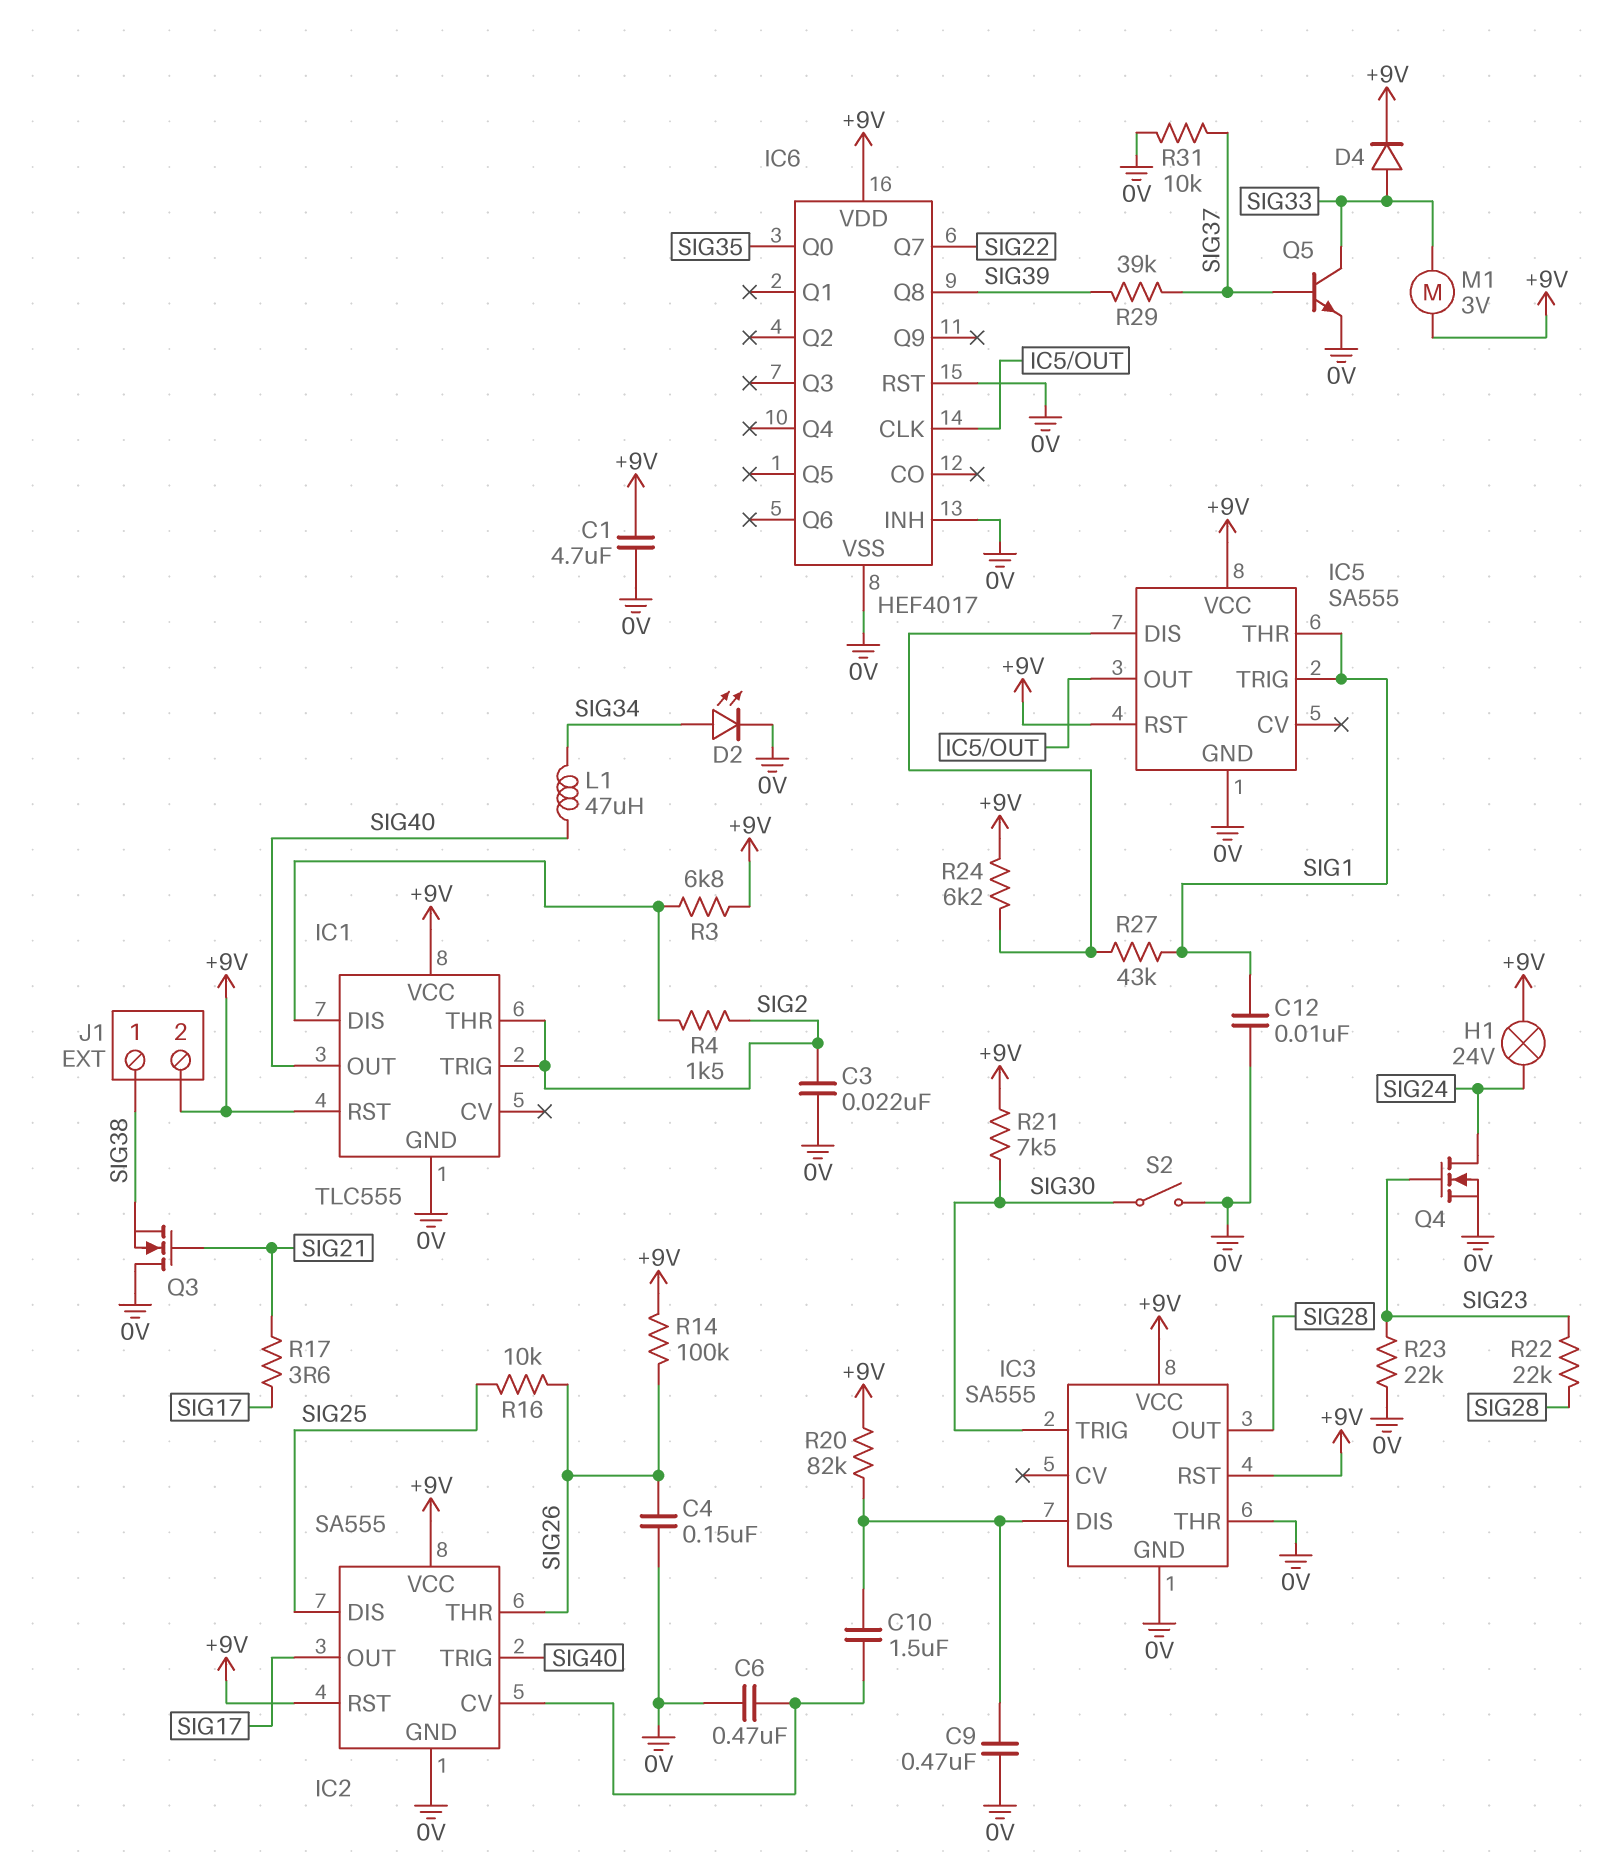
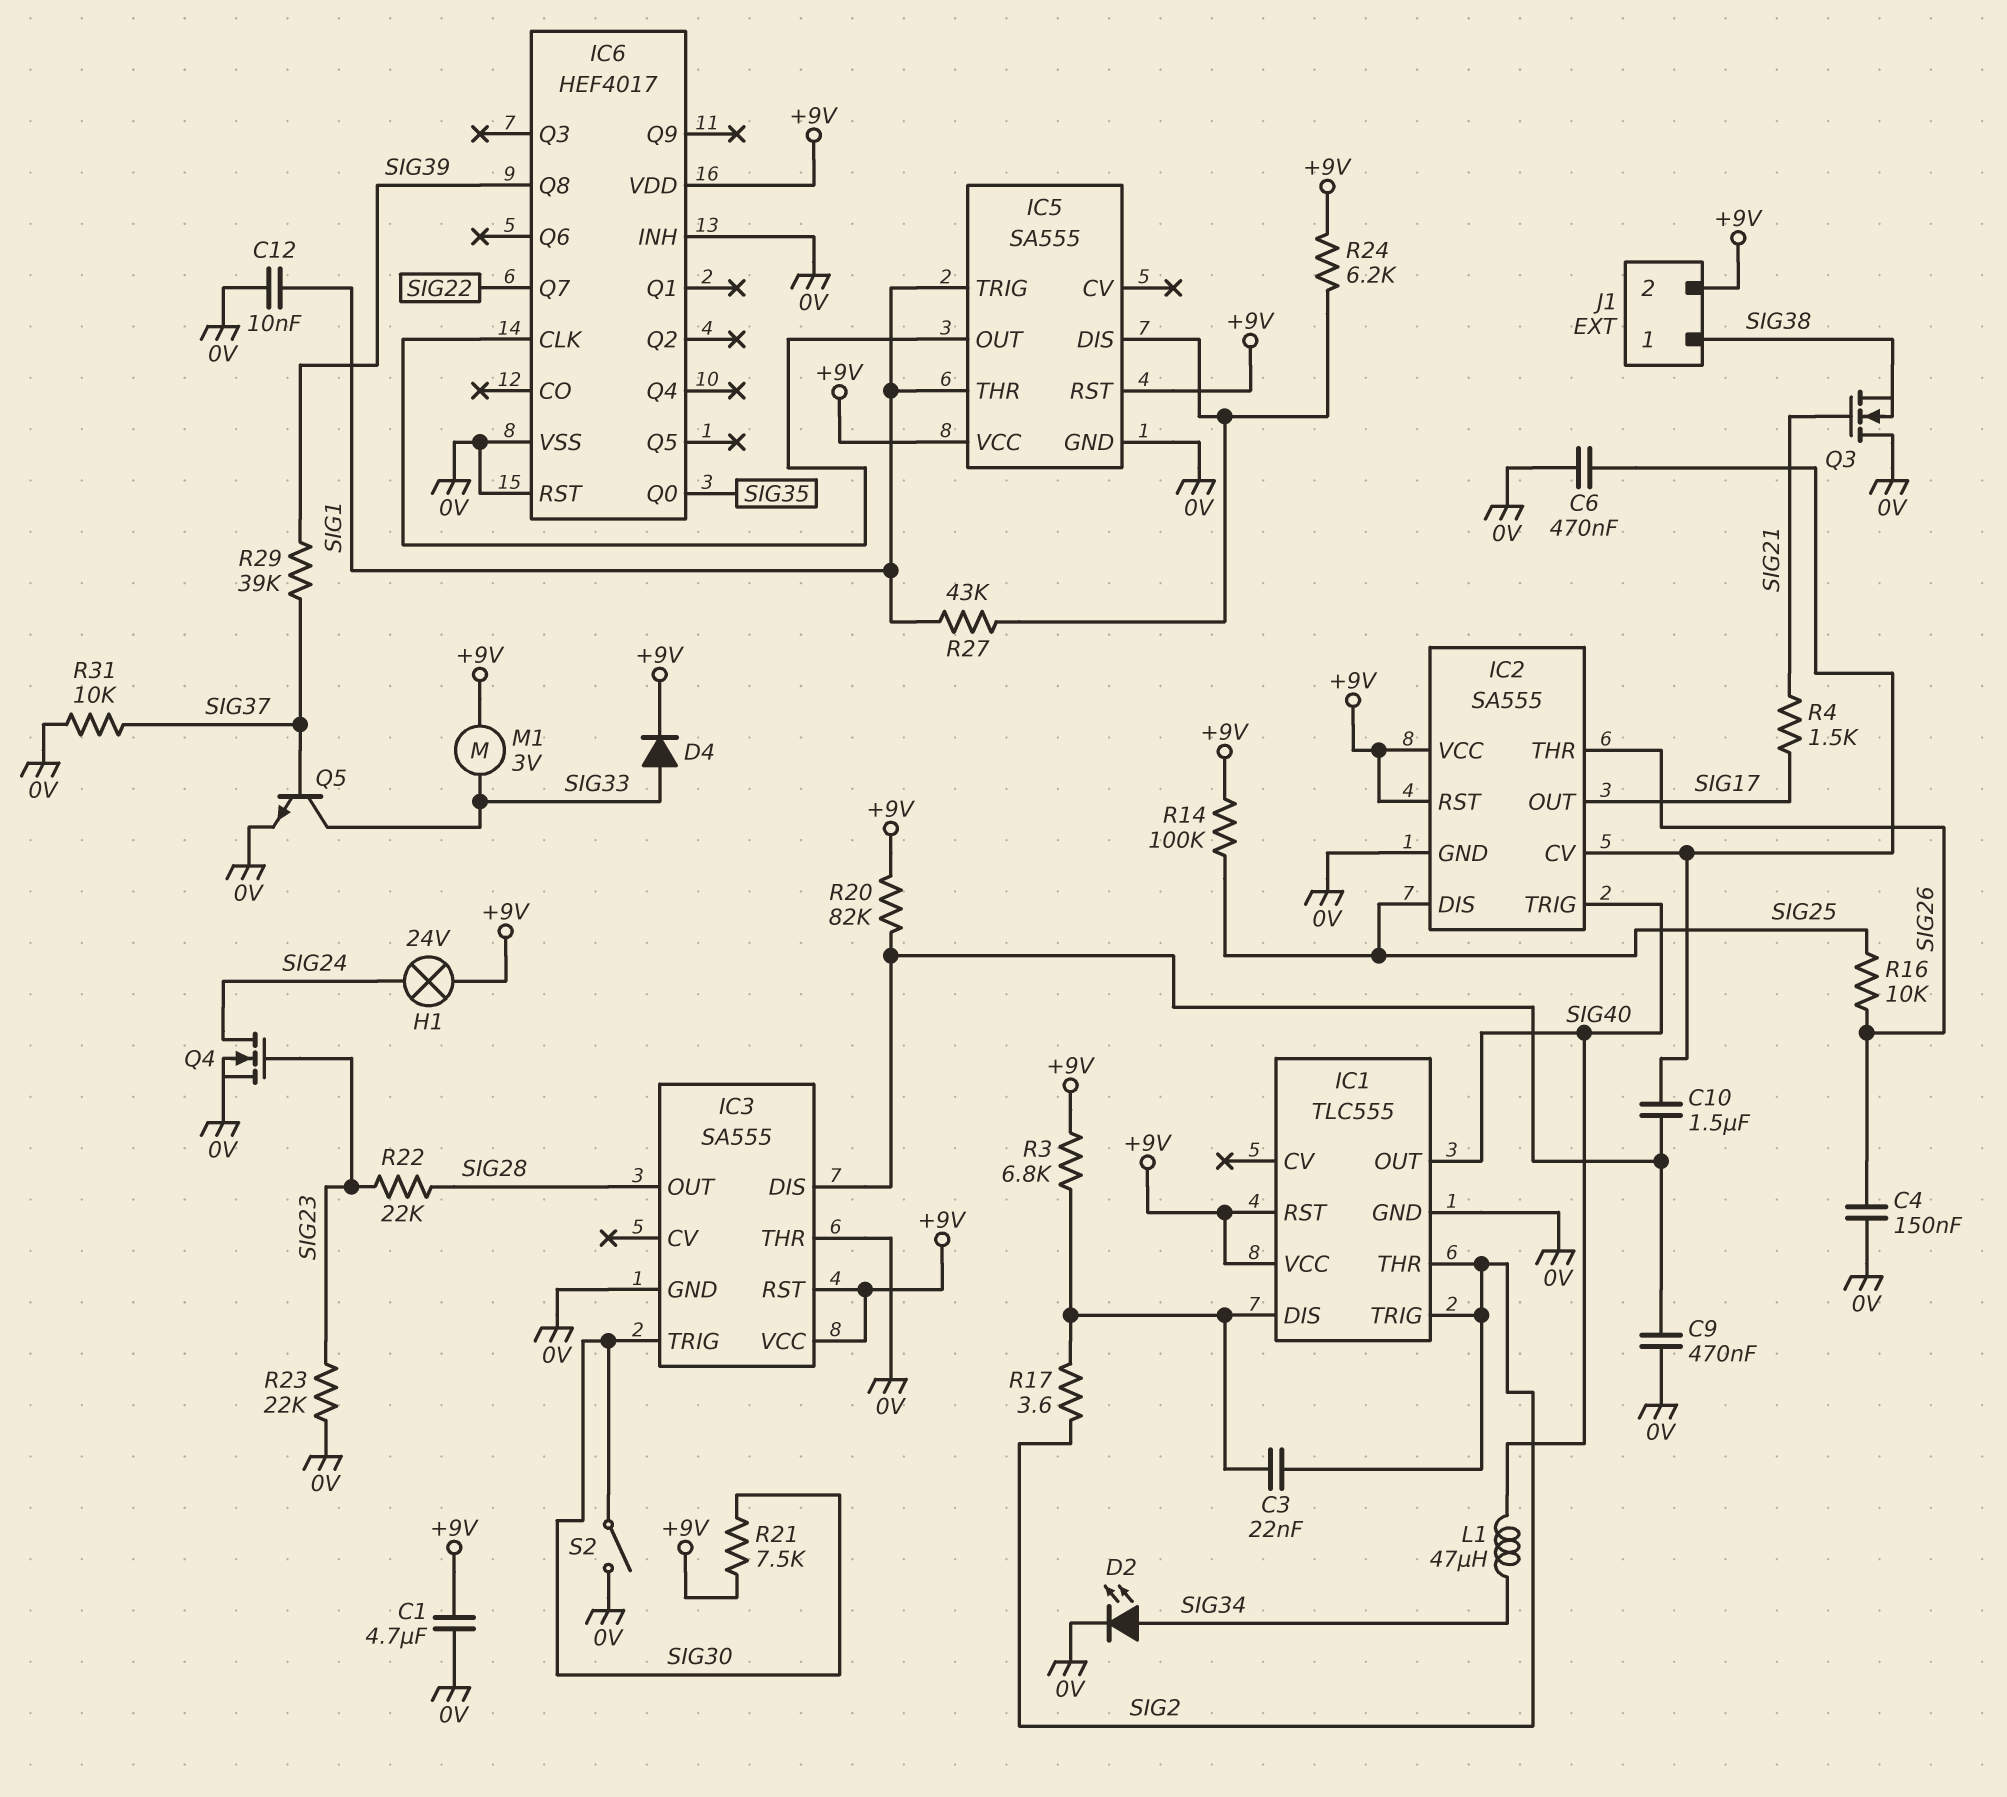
C3: 22nF (0V, SIG2) -> 22nF (IC1/DIS, SIG2)
R4: 1.5k (IC1/DIS, SIG2) -> 1.5k (SIG17, SIG21)
R14: 100k (+9V, SIG26) -> 100k (+9V, SIG25)
R17: 3.6 (SIG17, SIG21) -> 3.6 (IC1/DIS, SIG2)

